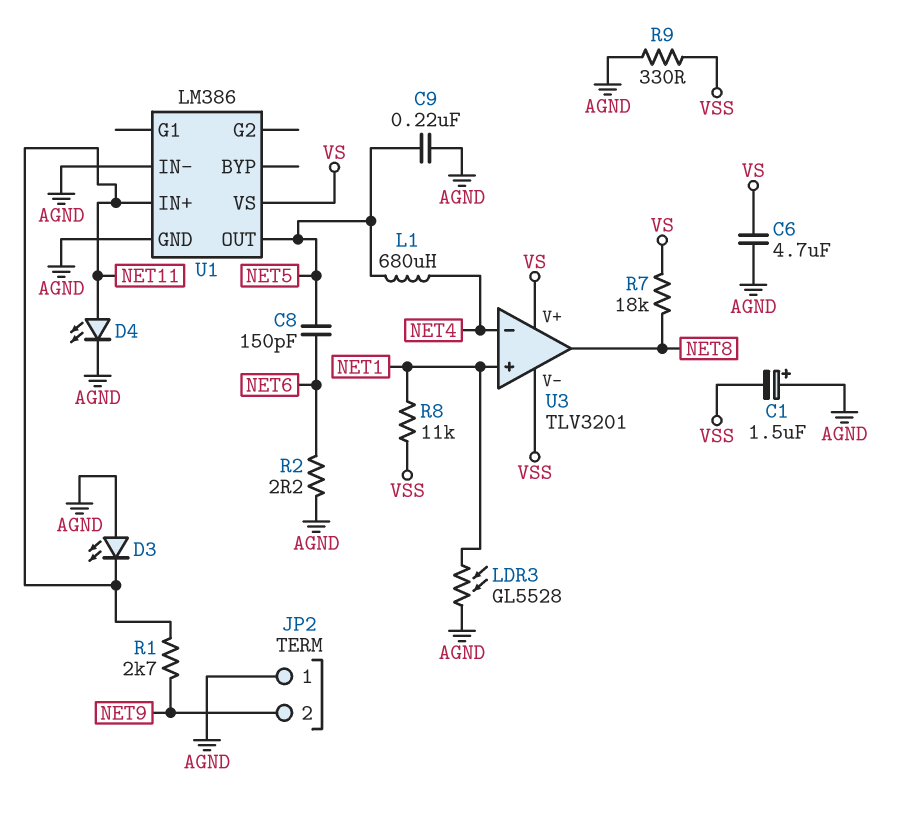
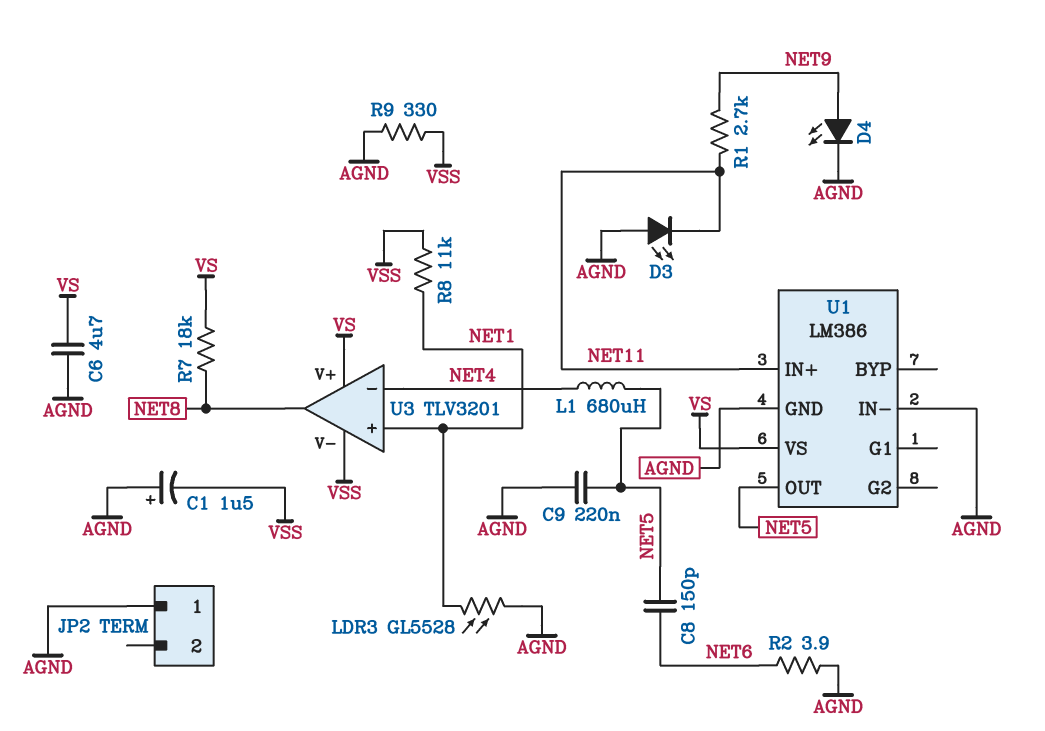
D4: LED (A NET11, K AGND) -> LED (A NET9, K AGND)
JP2 pin 2: NET9 -> none
R2: 2.2 (AGND, NET6) -> 3.9 (AGND, NET6)

